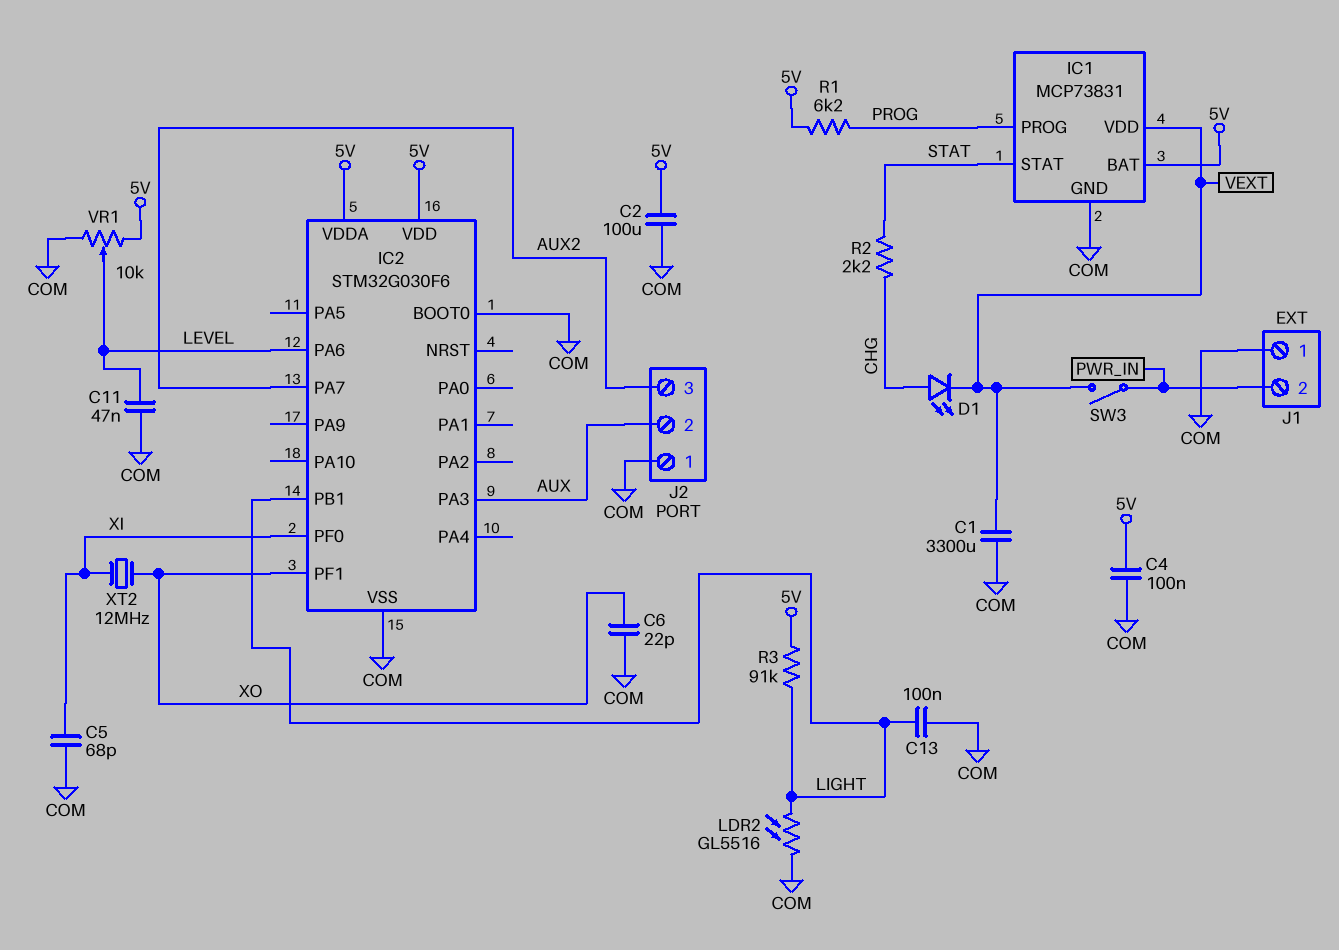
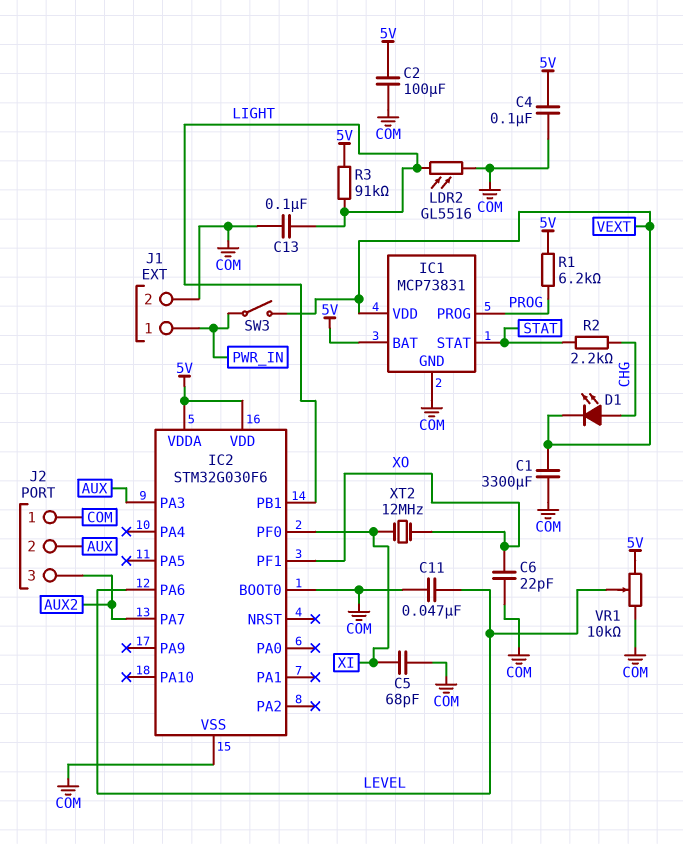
J1 pin 1: COM -> PWR_IN
J1 pin 2: PWR_IN -> COM

